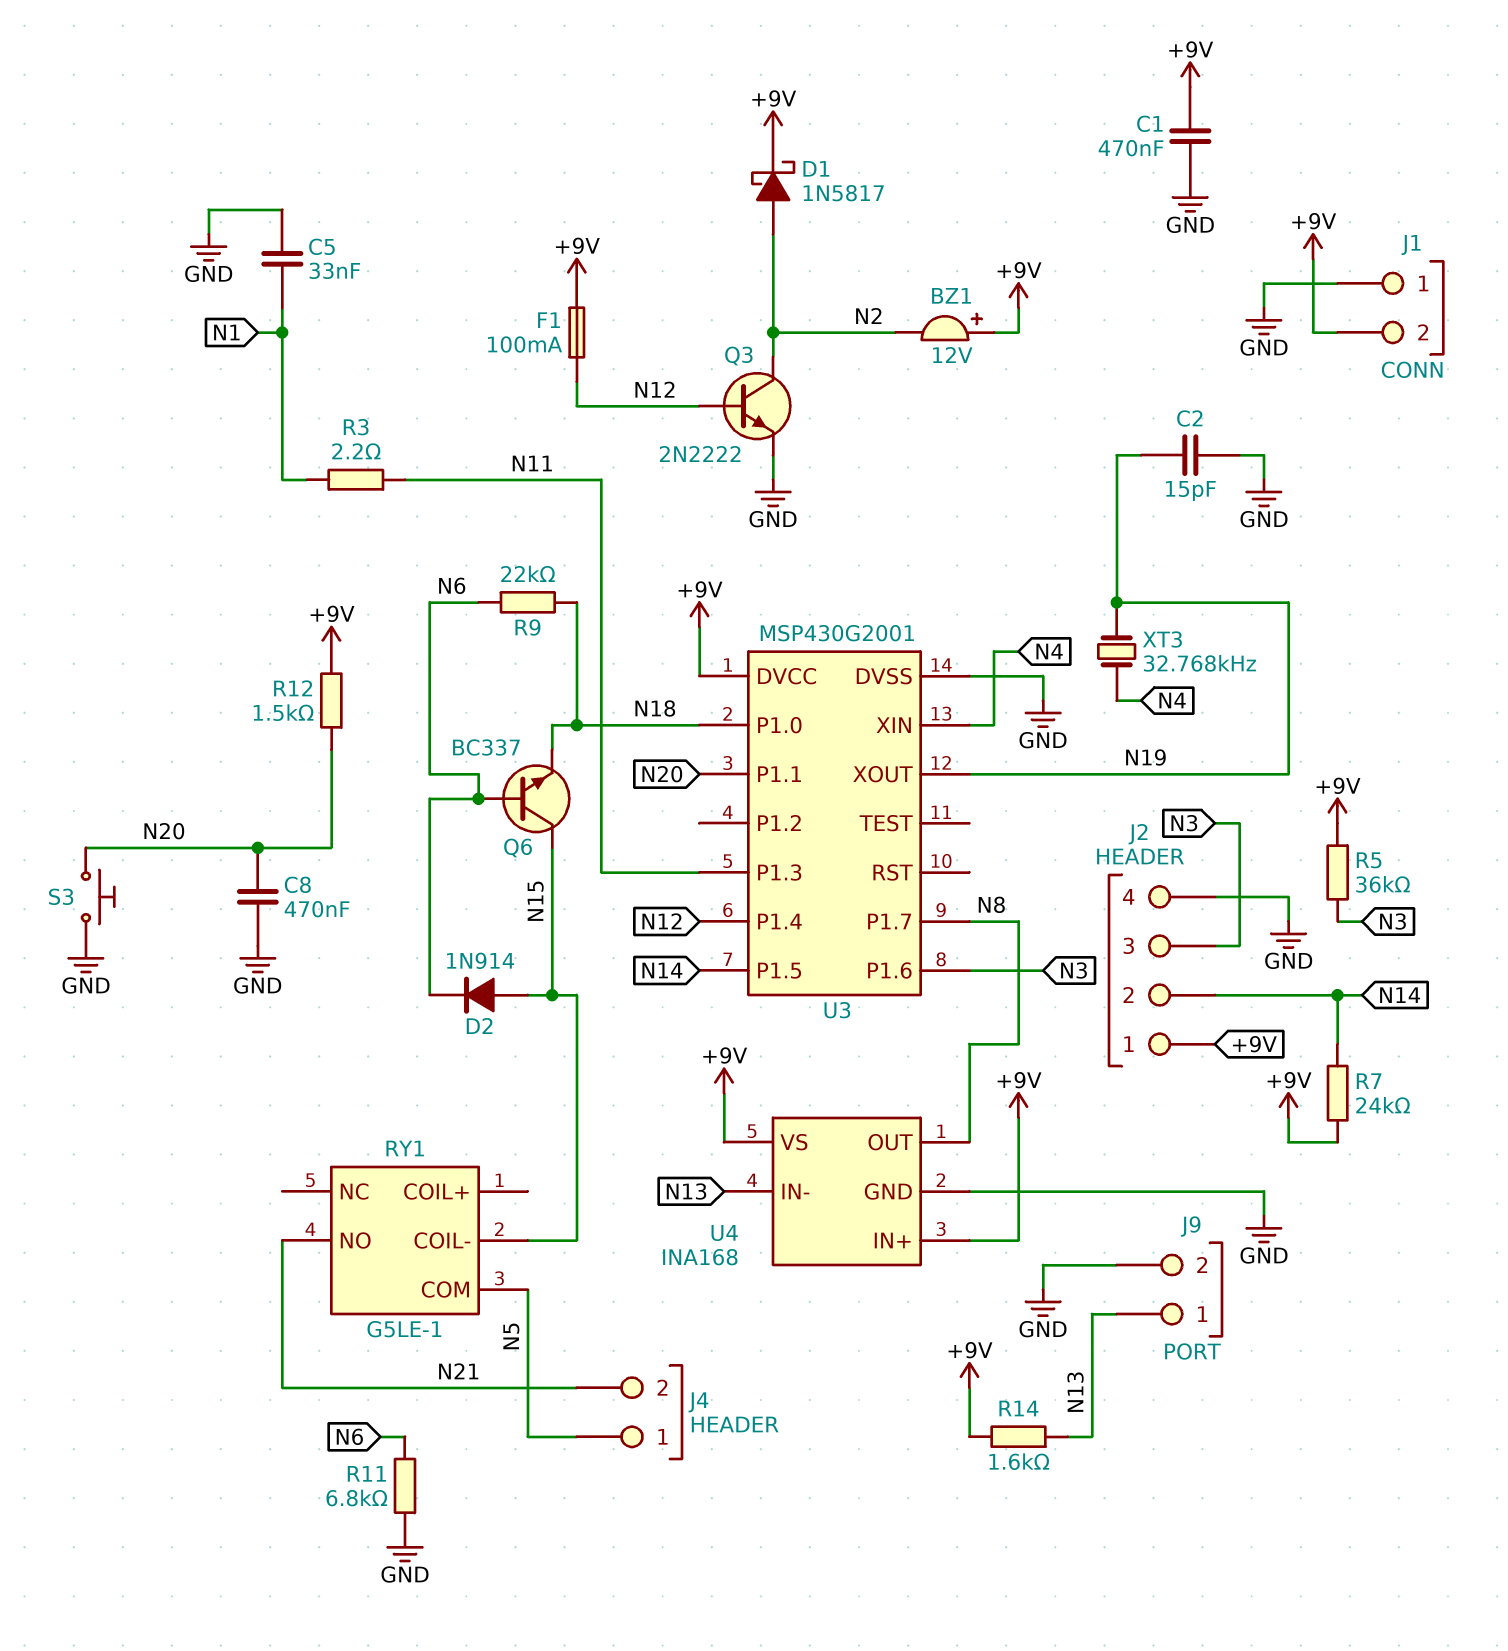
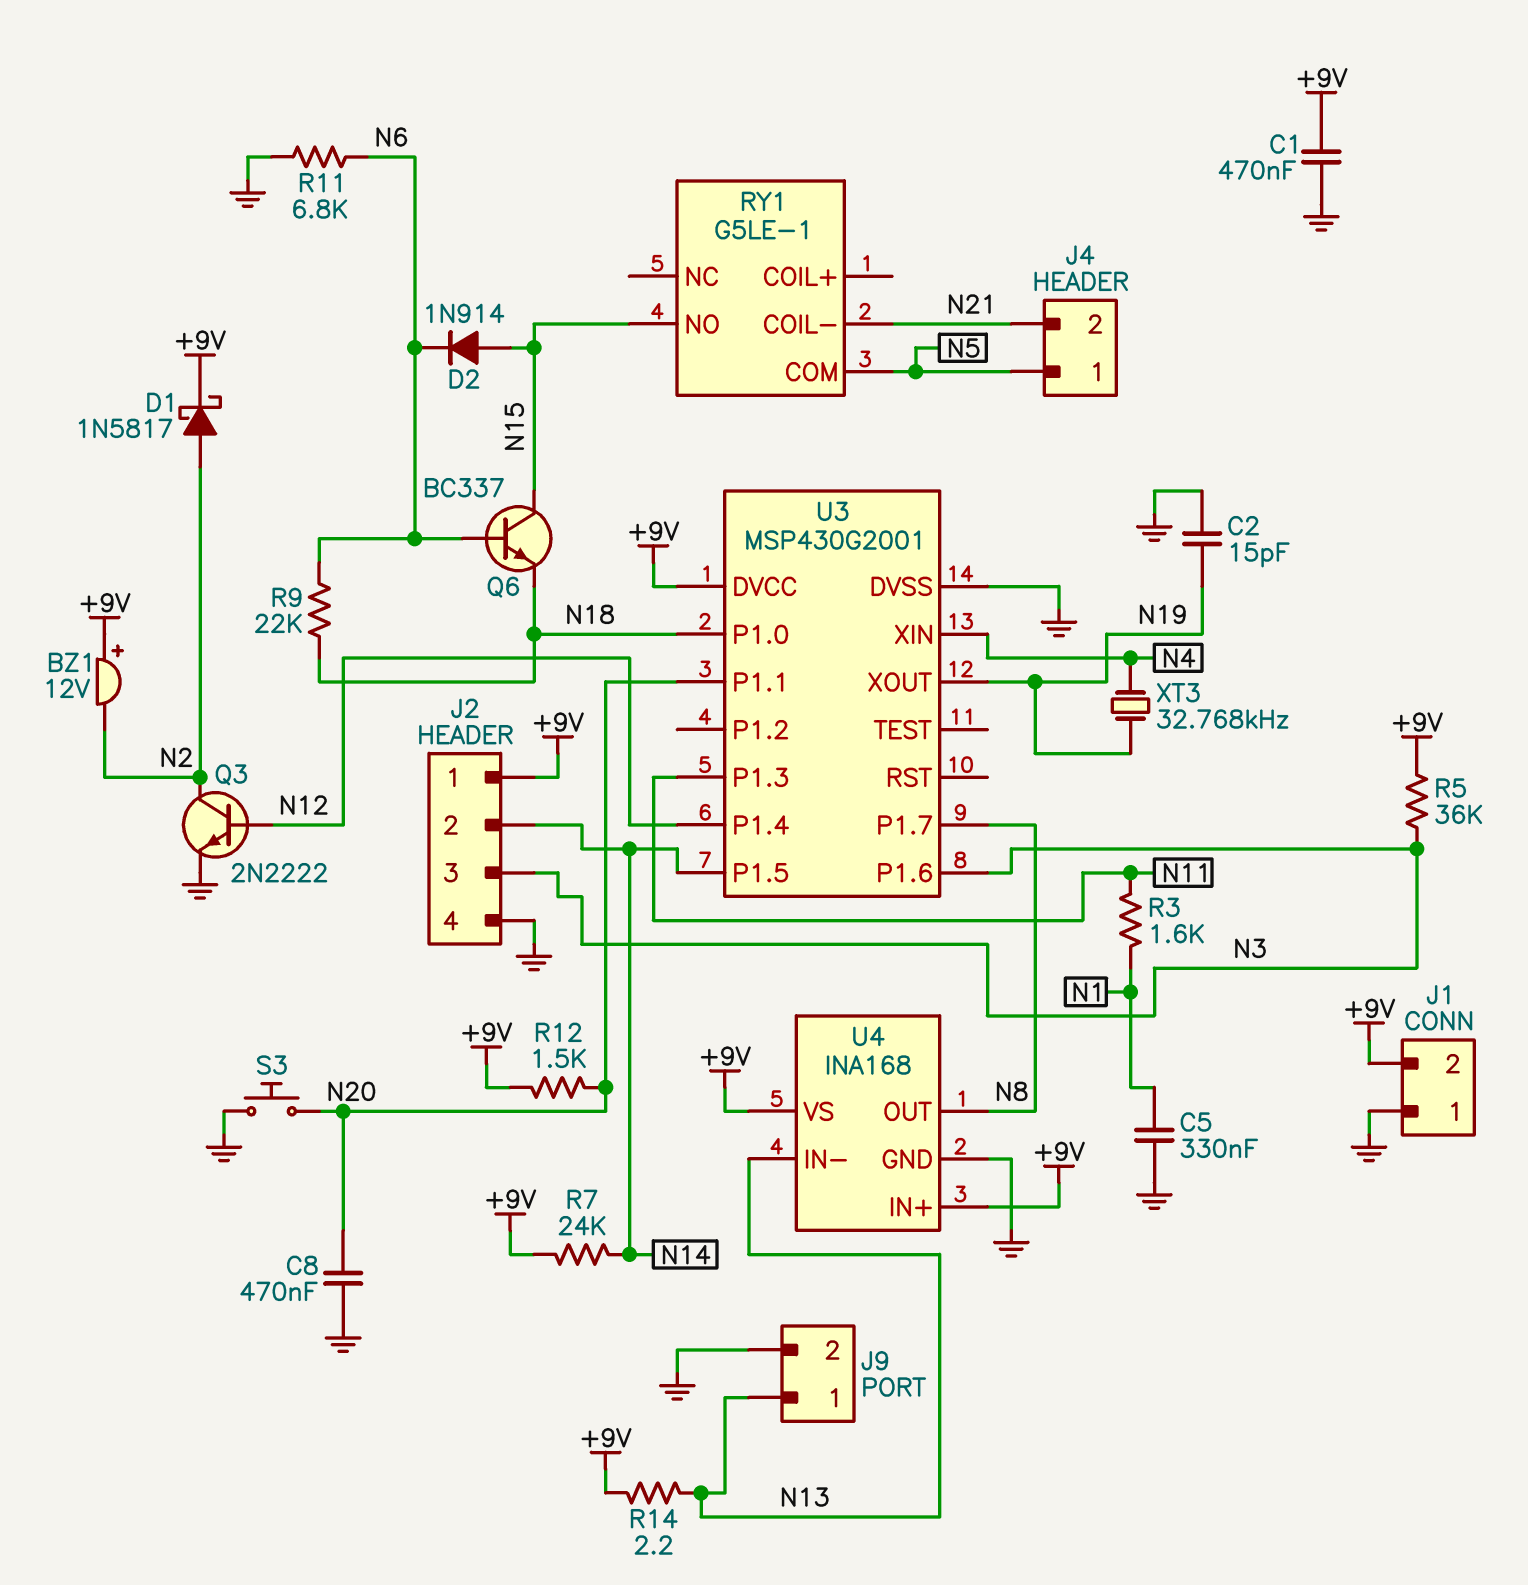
C5: 33nF (GND, N1) -> 330nF (GND, N1)
F1: 100mA (+9V, N12) -> none
R3: 2.2 (N1, N11) -> 1.6k (N1, N11)
R14: 1.6k (+9V, N13) -> 2.2 (+9V, N13)
RY1 pin COIL-: N15 -> N21
RY1 pin NO: N21 -> N15

